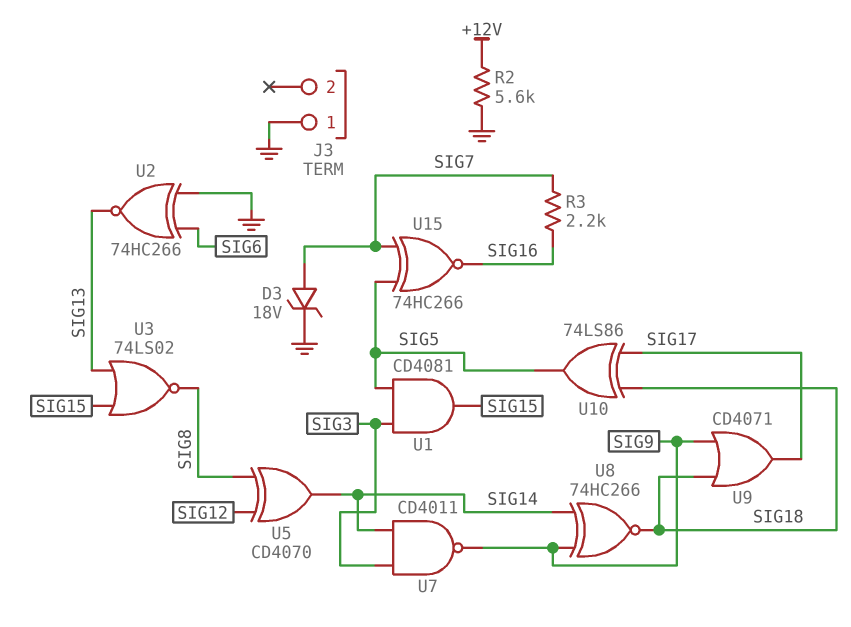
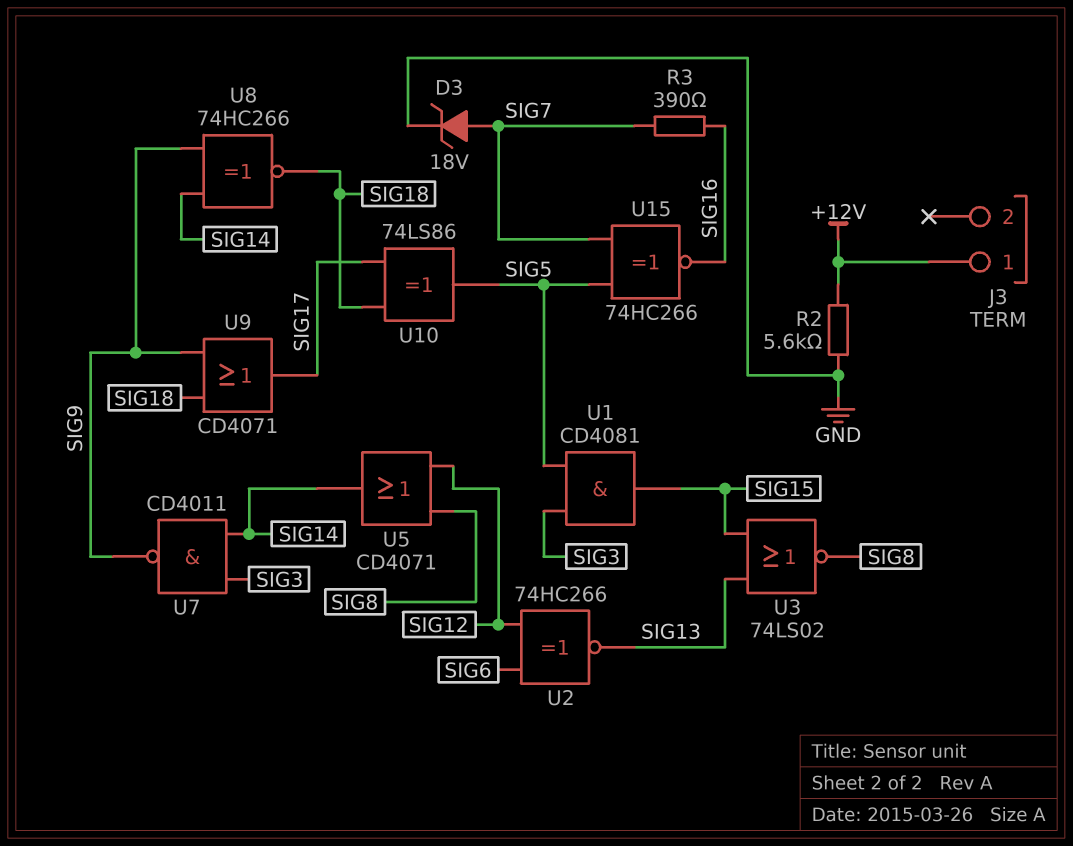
J3 pin 1: GND -> +12V
R3: 2.2k (SIG7, SIG16) -> 390 (SIG7, SIG16)
U2: XNOR 74HC266 (in GND, in SIG6, out SIG13) -> XNOR 74HC266 (in SIG6, in SIG12, out SIG13)
U5: XOR CD4070 (in SIG8, in SIG12, out SIG14) -> OR CD4071 (in SIG8, in SIG12, out SIG14)

